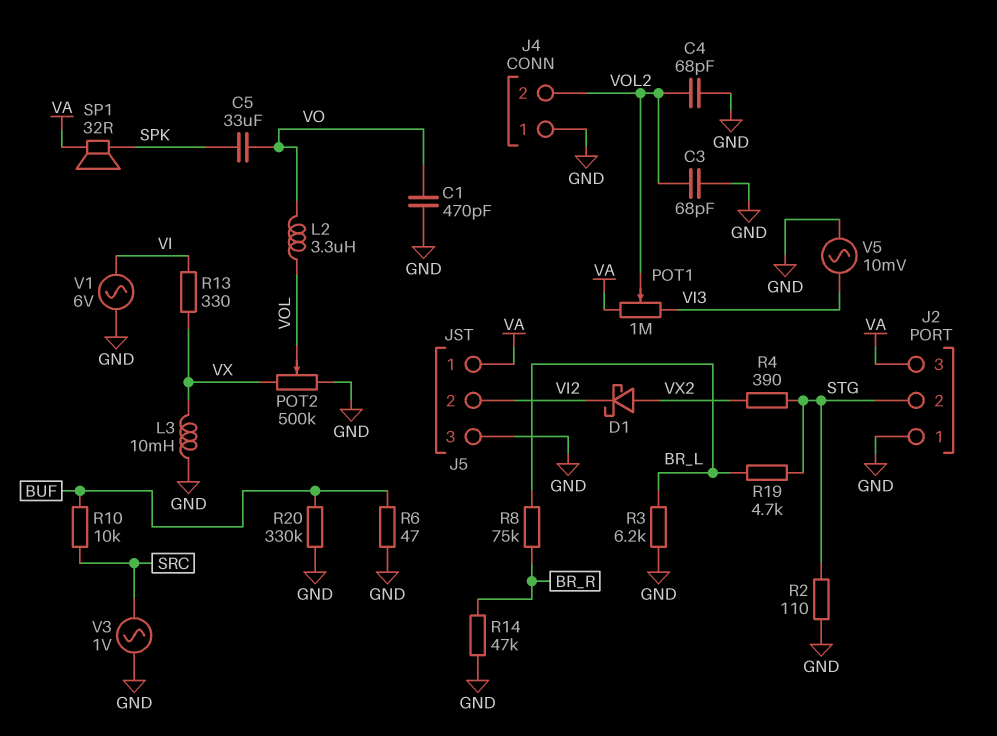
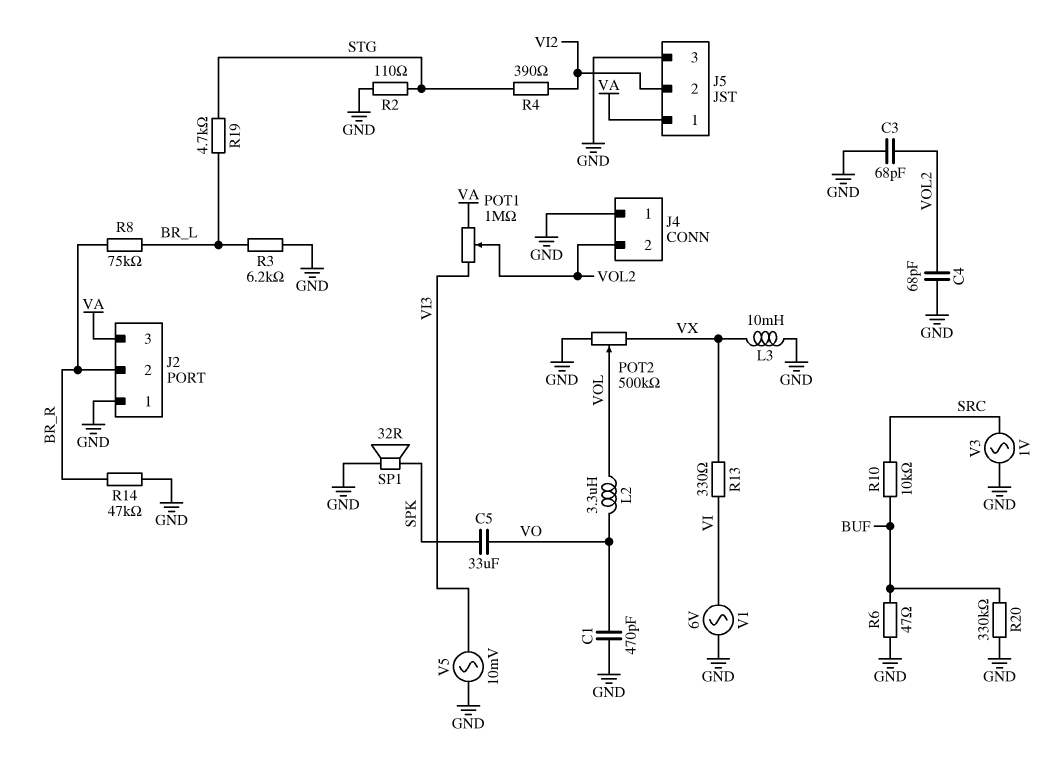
D1: schottky (A VX2, K VI2) -> none
J2 pin 2: STG -> BR_R
R4: 390 (STG, VX2) -> 390 (STG, VI2)
SP1: speaker 32R (SPK, VA) -> speaker 32R (GND, SPK)

